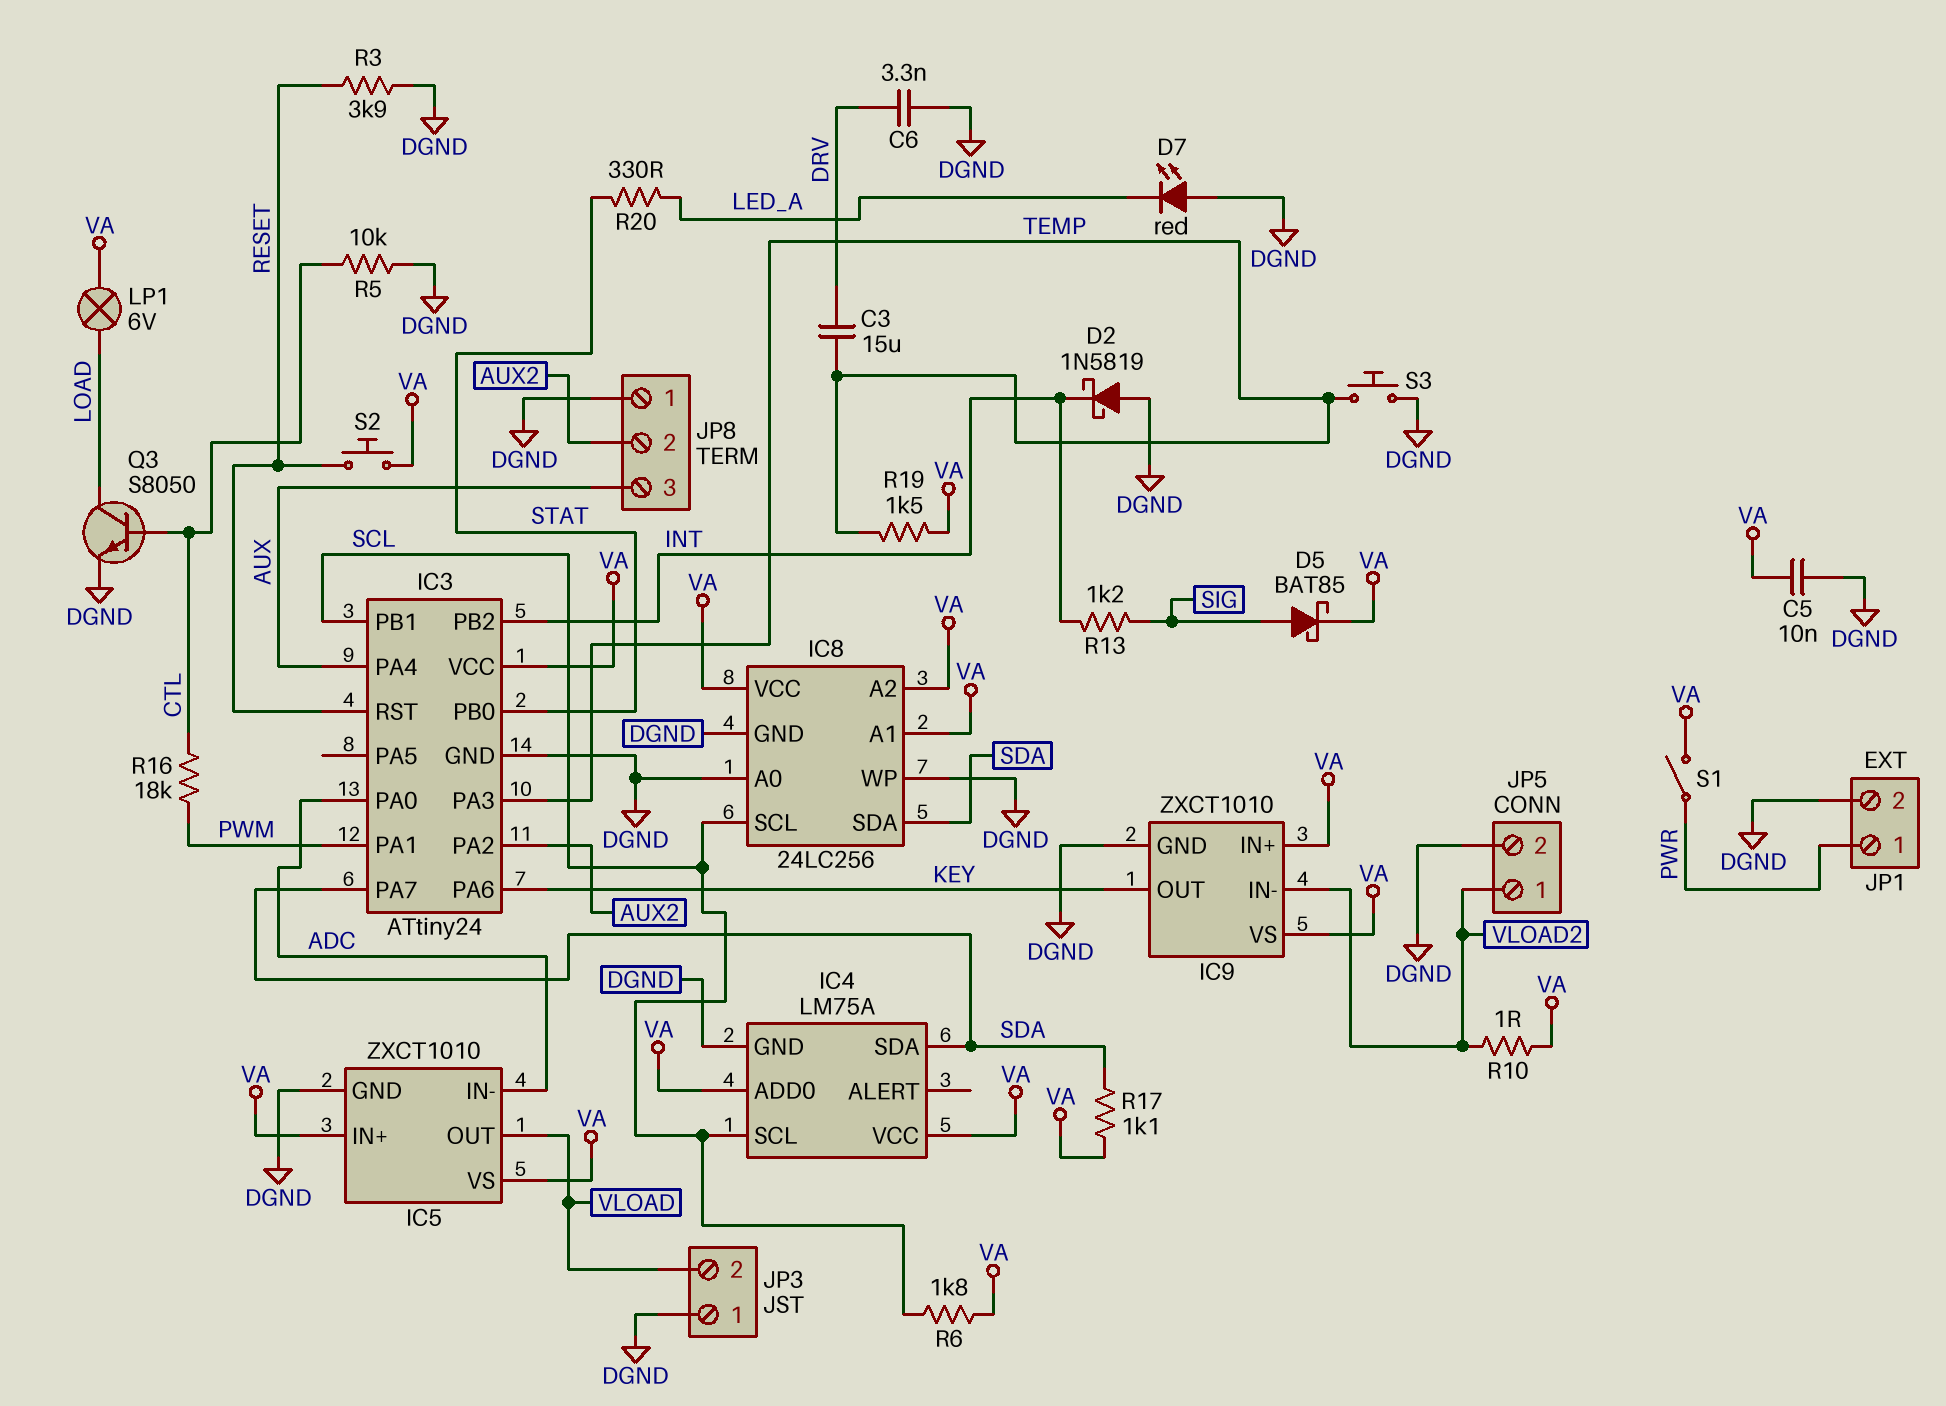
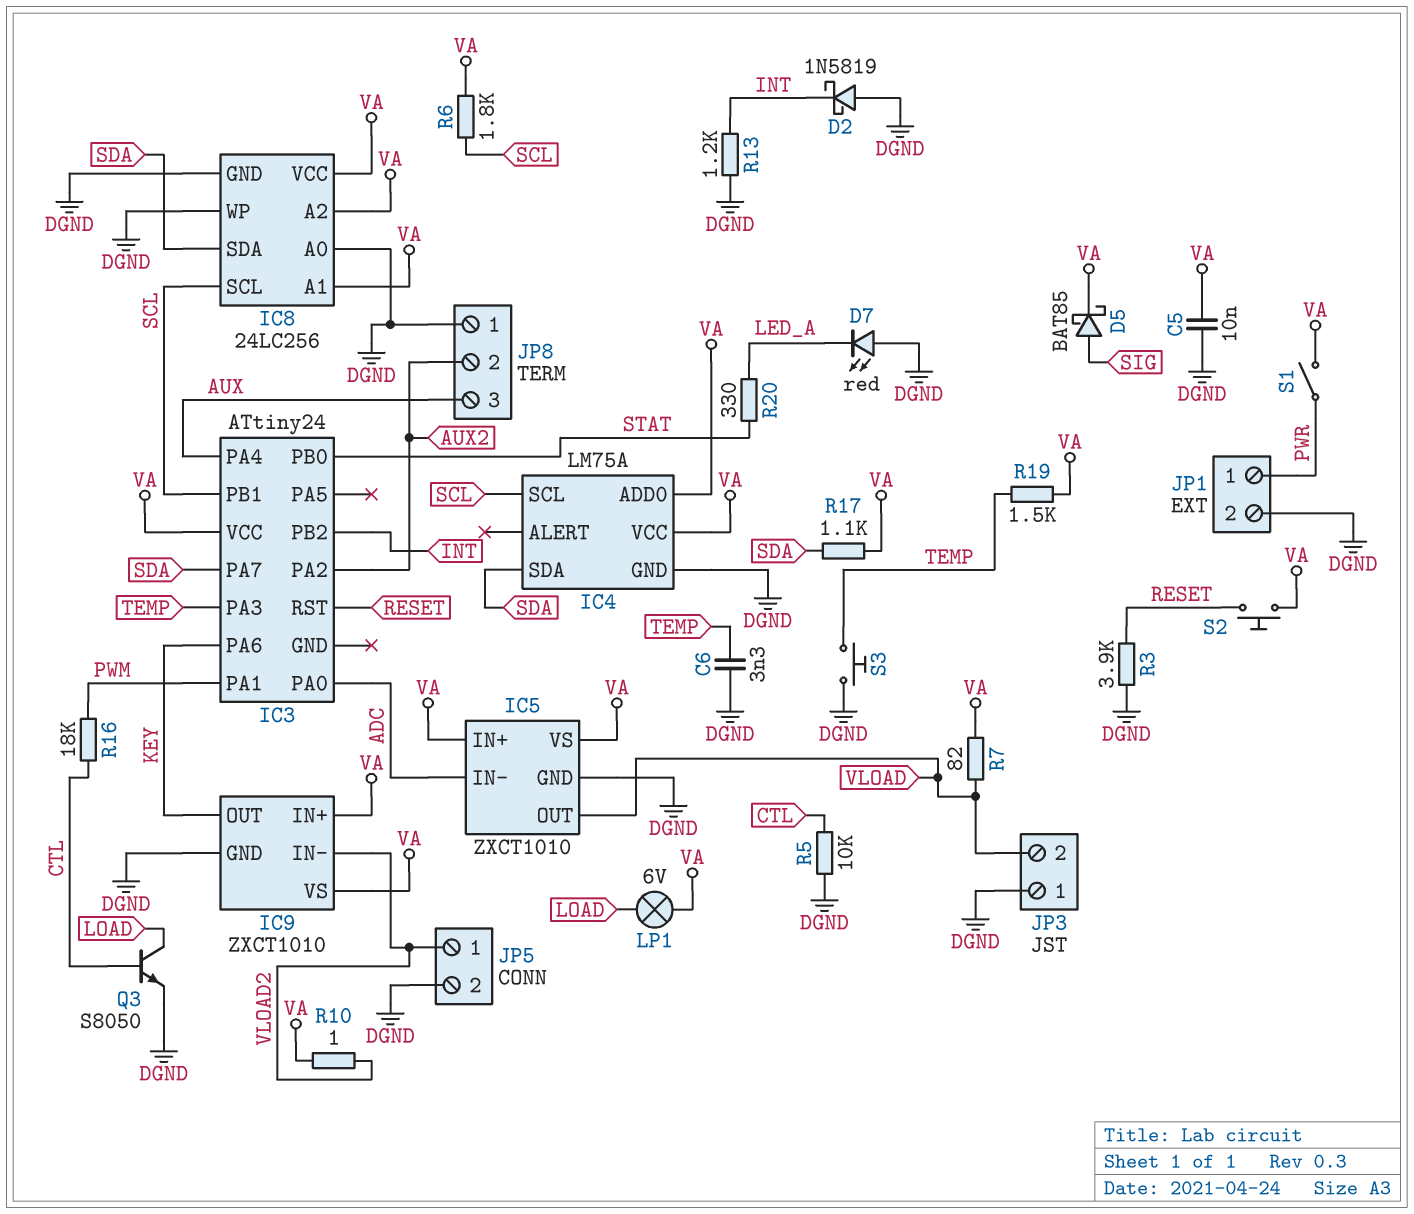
C3: 15uF (DRV, TEMP) -> none
C6: 3.3nF (DGND, DRV) -> 3.3nF (DGND, TEMP)
IC3 pin GND: DGND -> none
R7: none -> 82 (VA, VLOAD)
R13: 1.2k (INT, SIG) -> 1.2k (DGND, INT)

